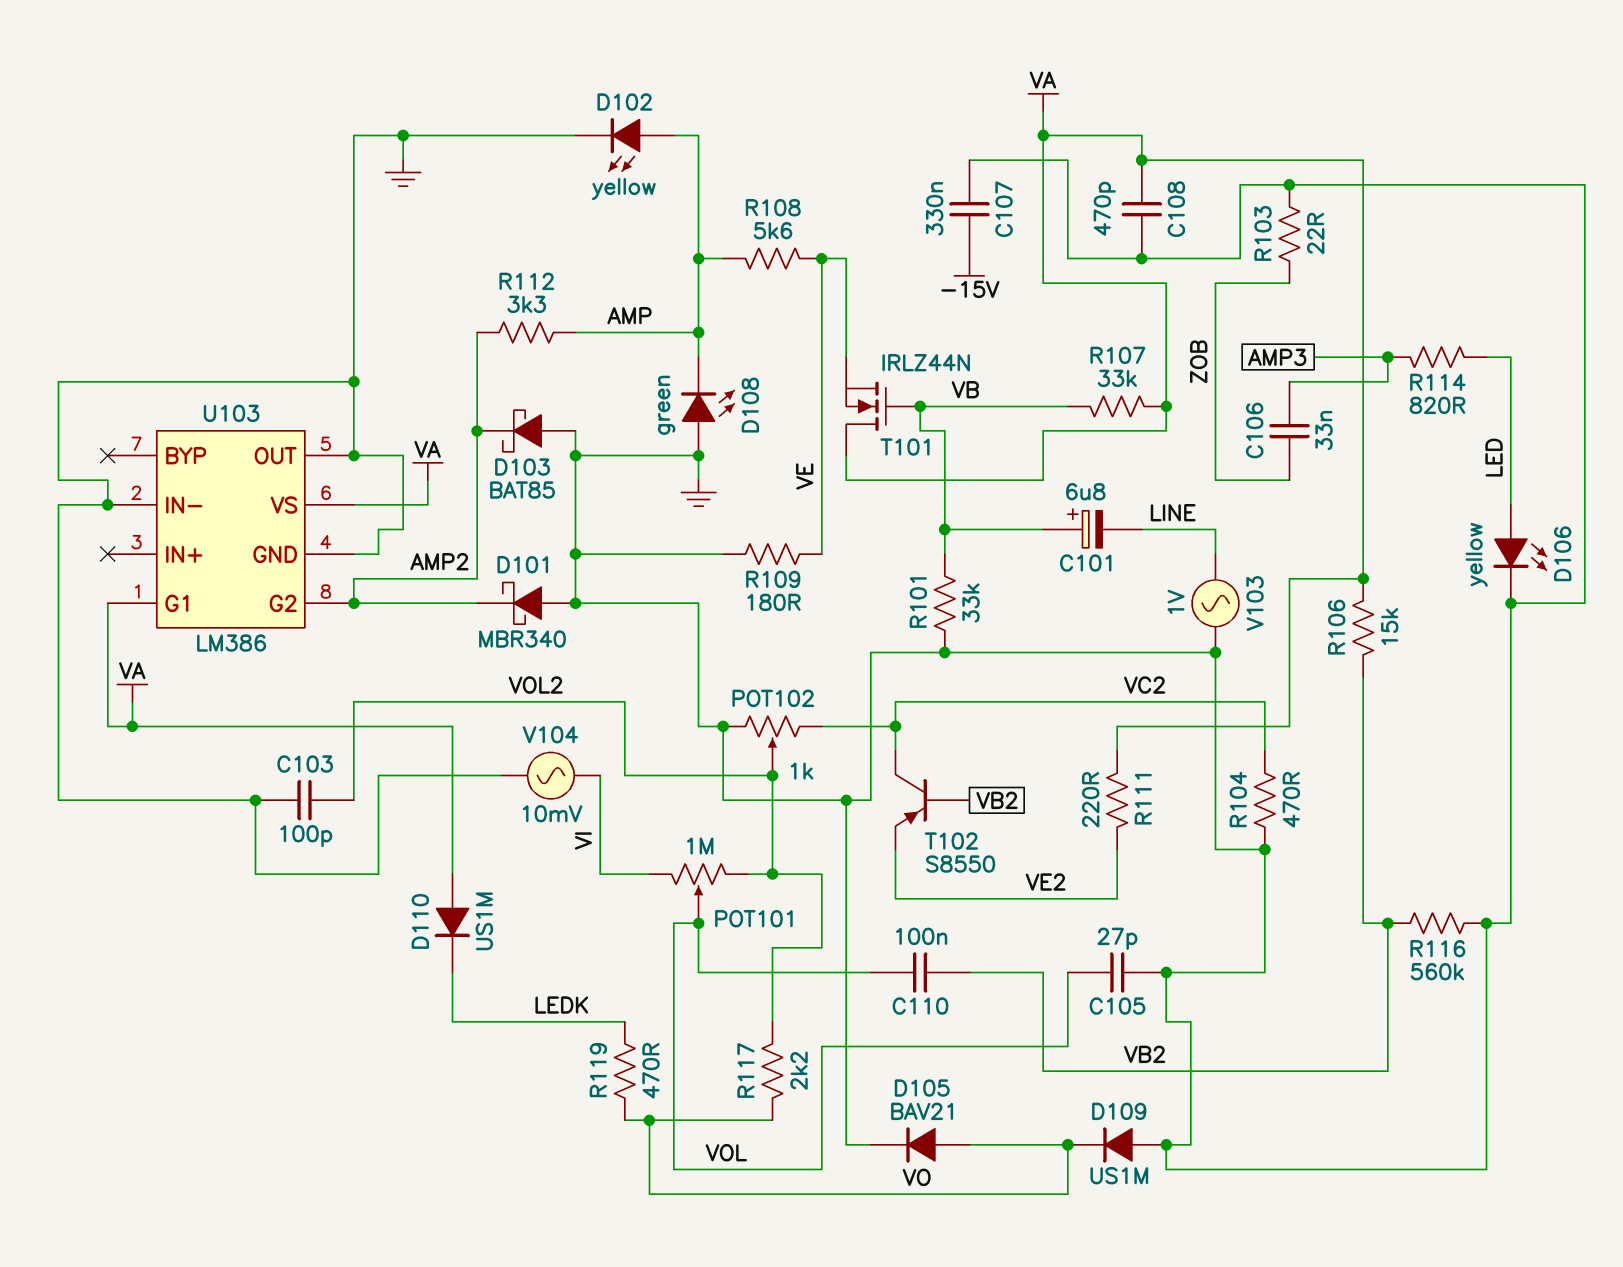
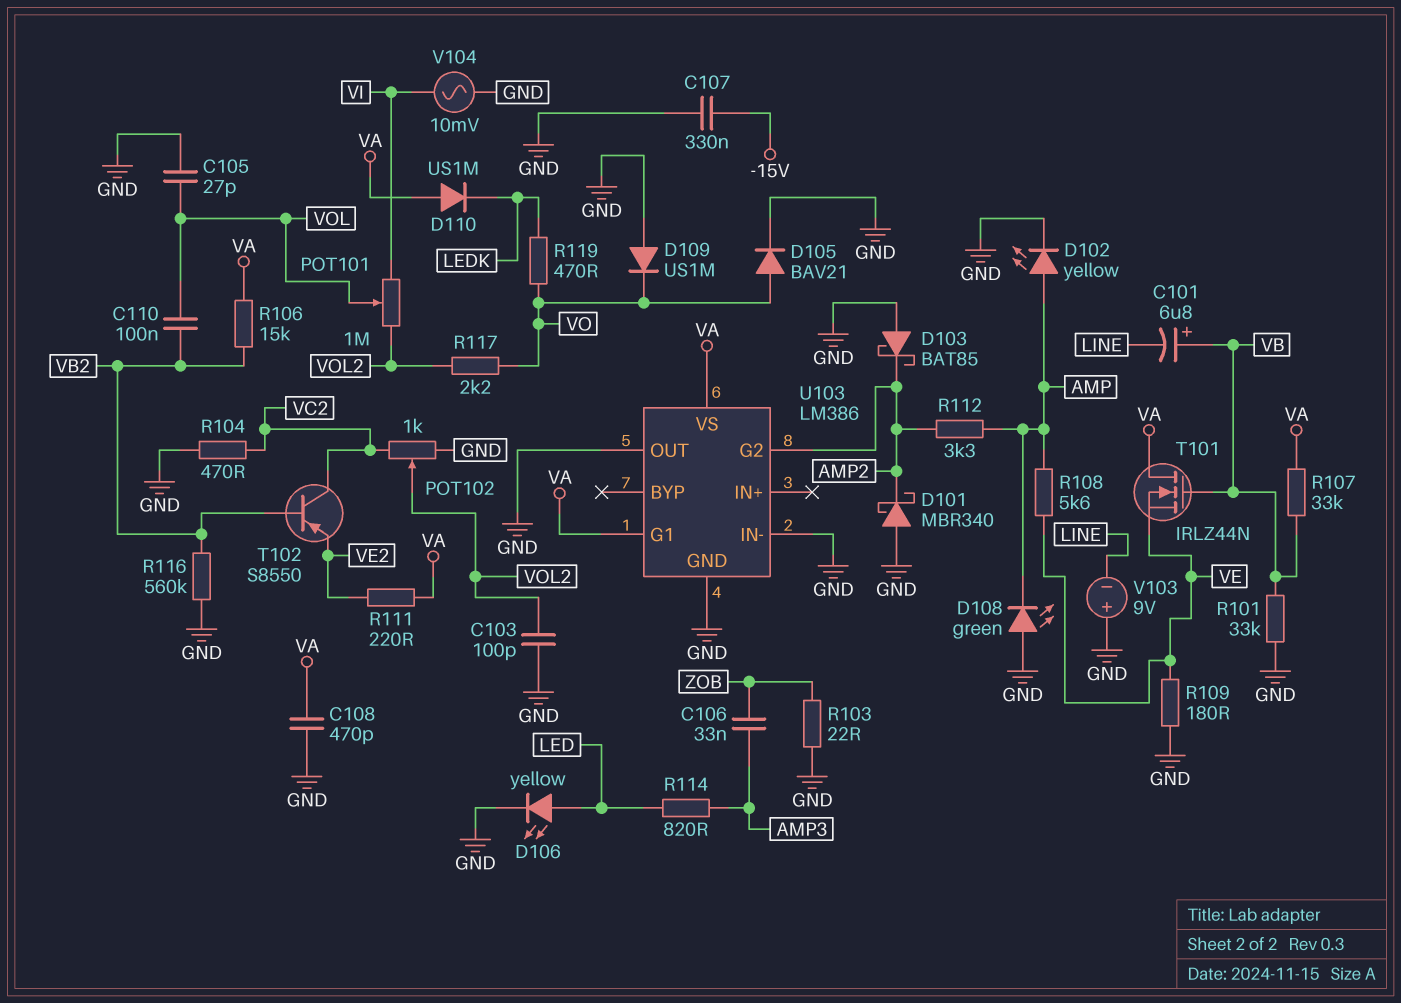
V103: AC 1V (GND, LINE) -> 9V (plus GND, minus LINE)

